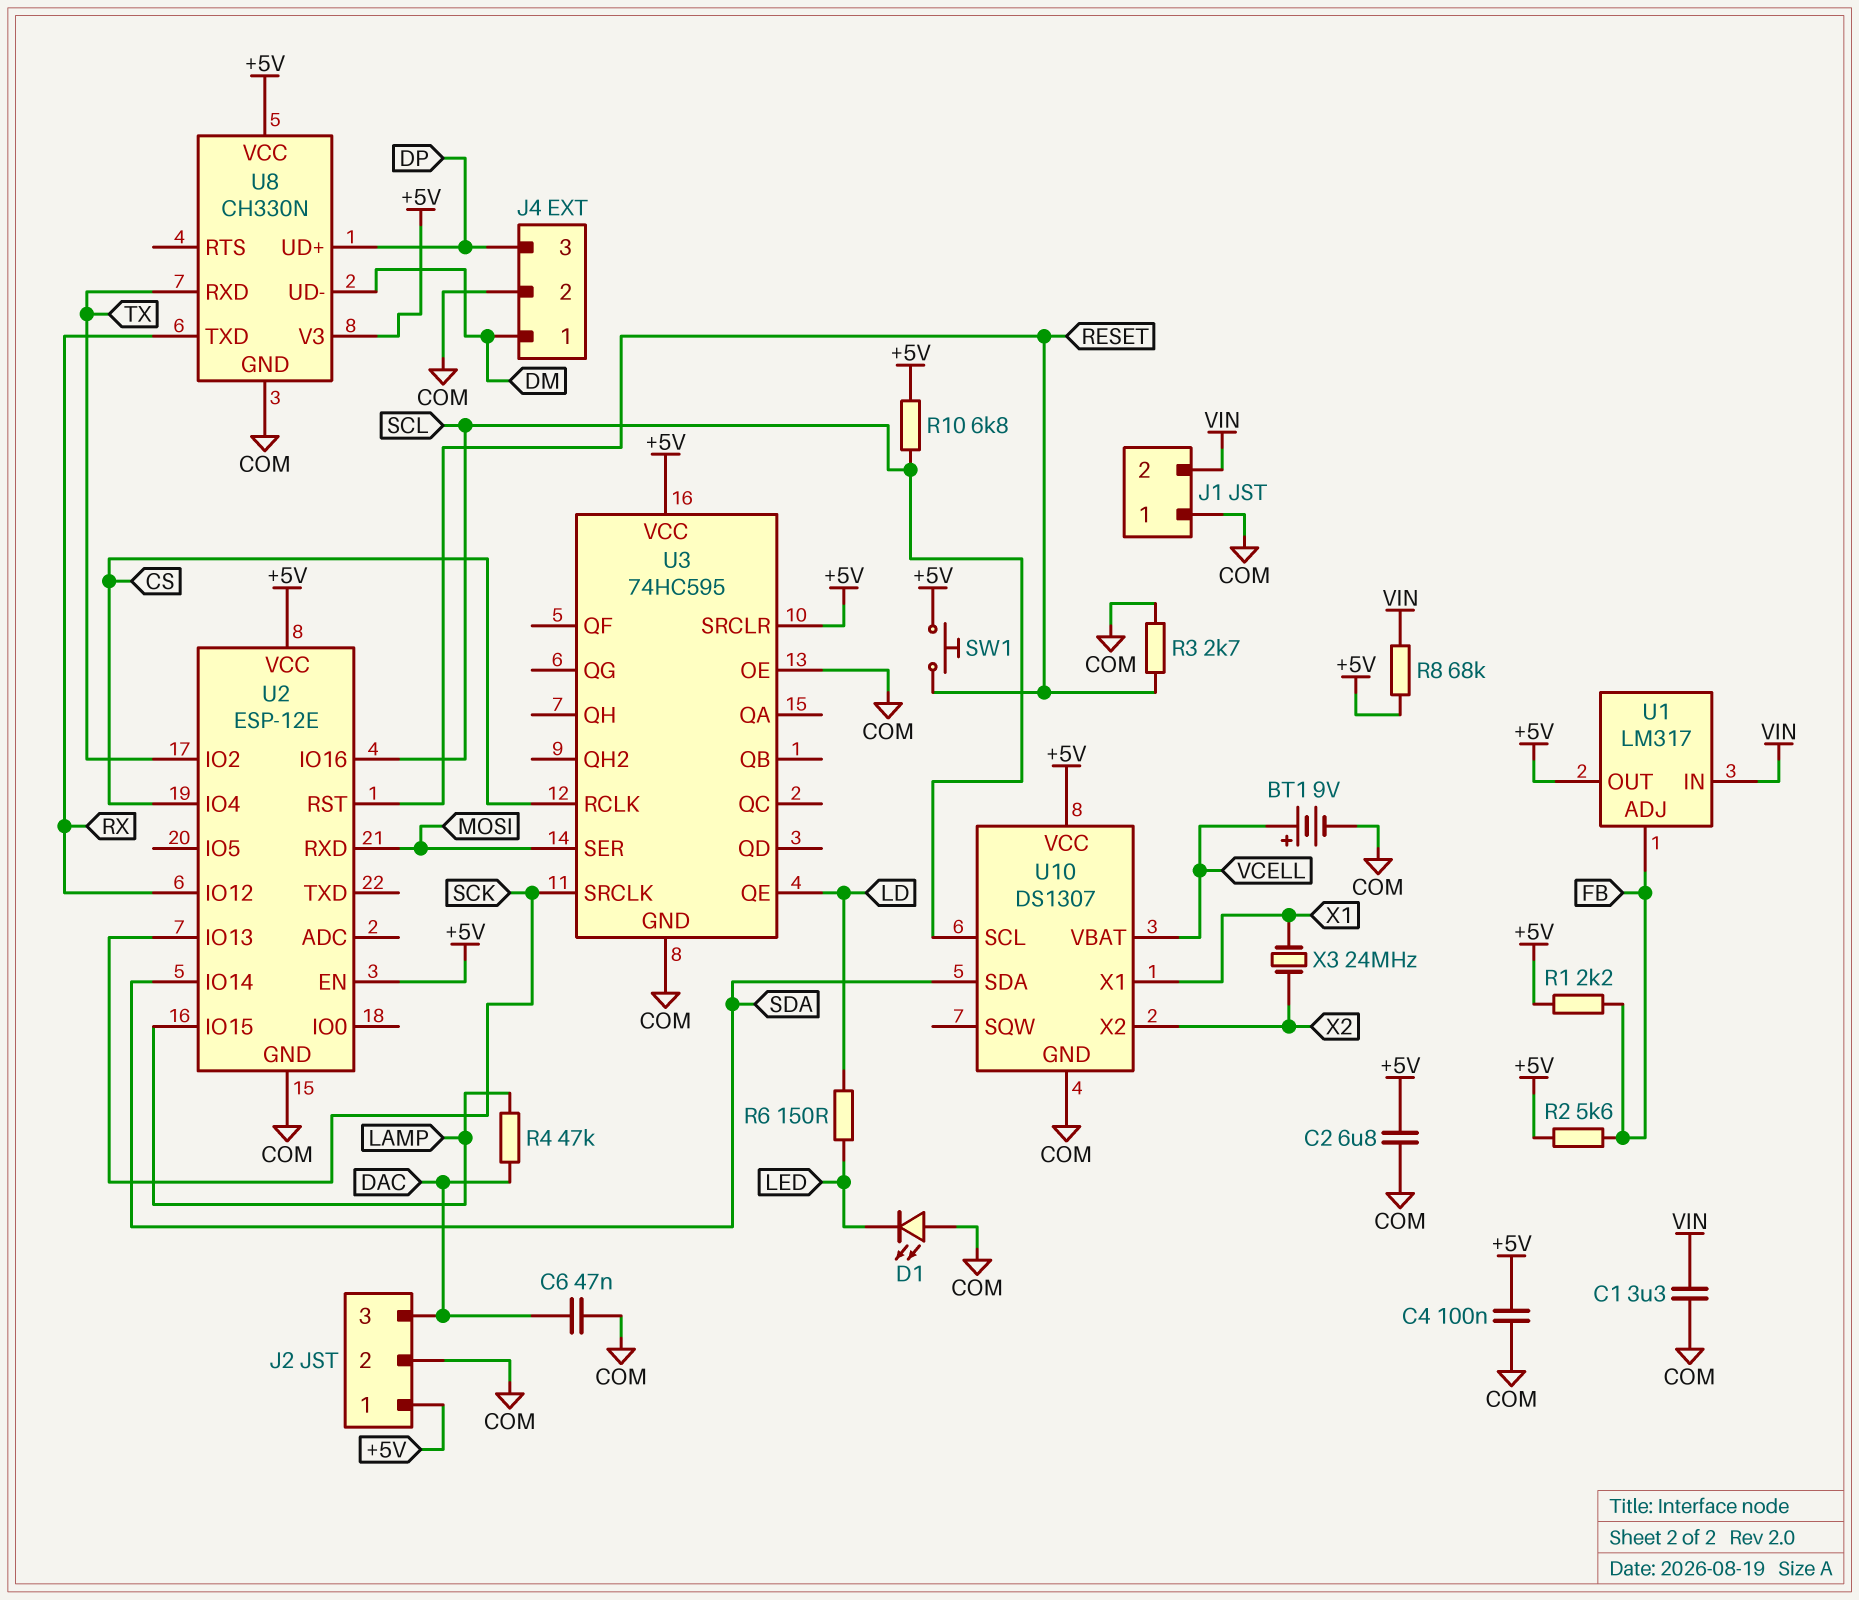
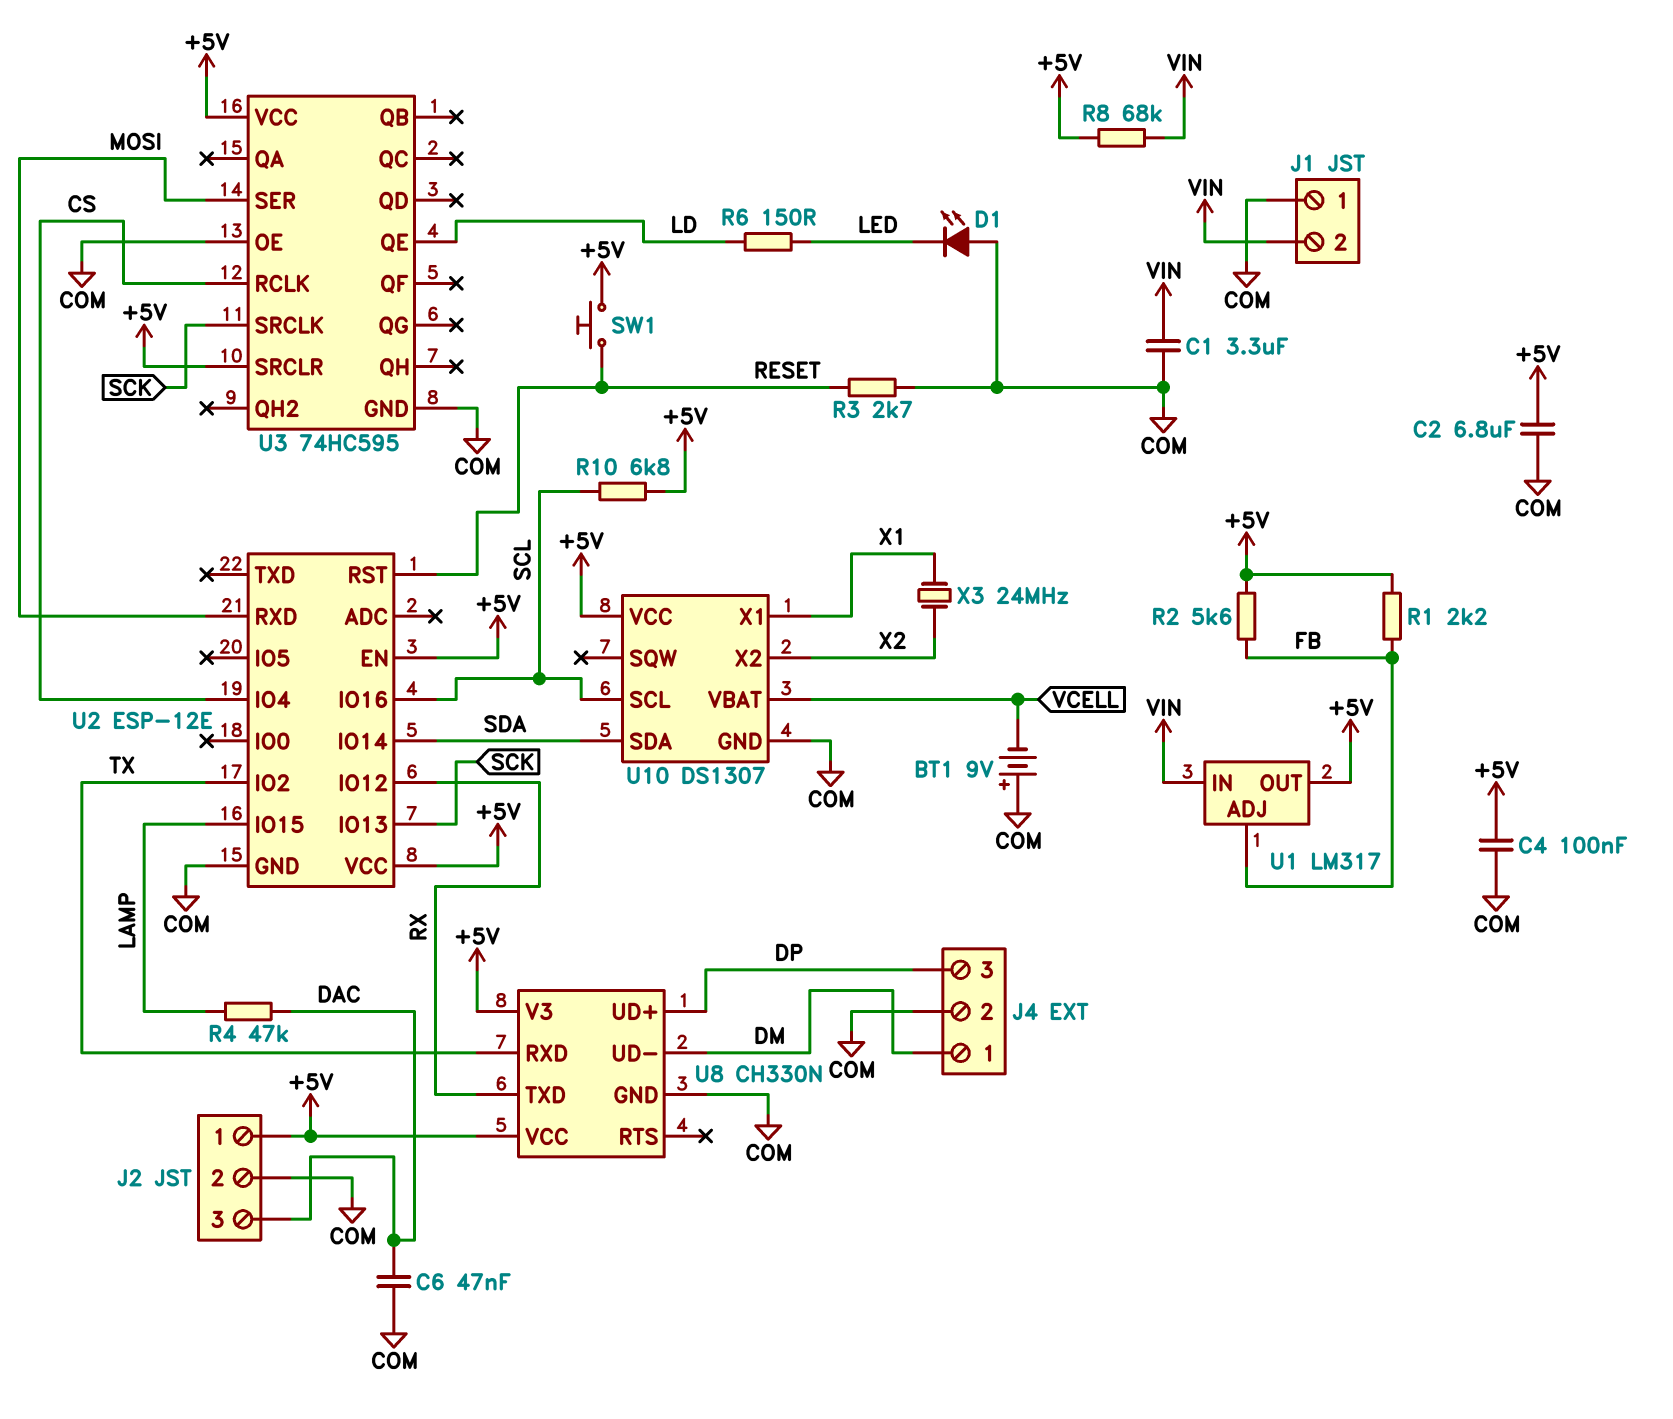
BT1: 9V (plus VCELL, minus COM) -> 9V (plus COM, minus VCELL)

